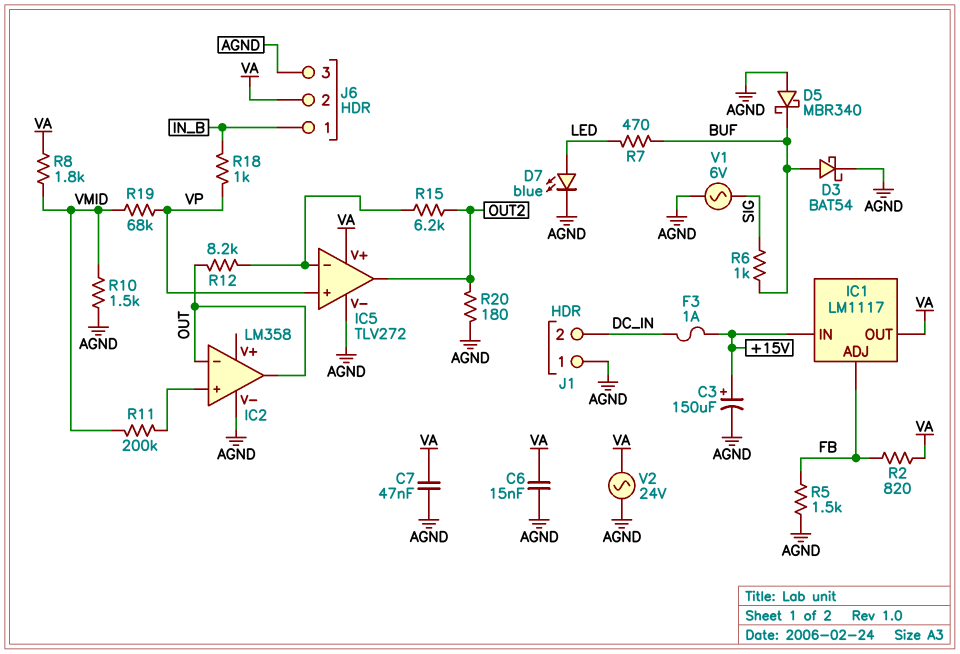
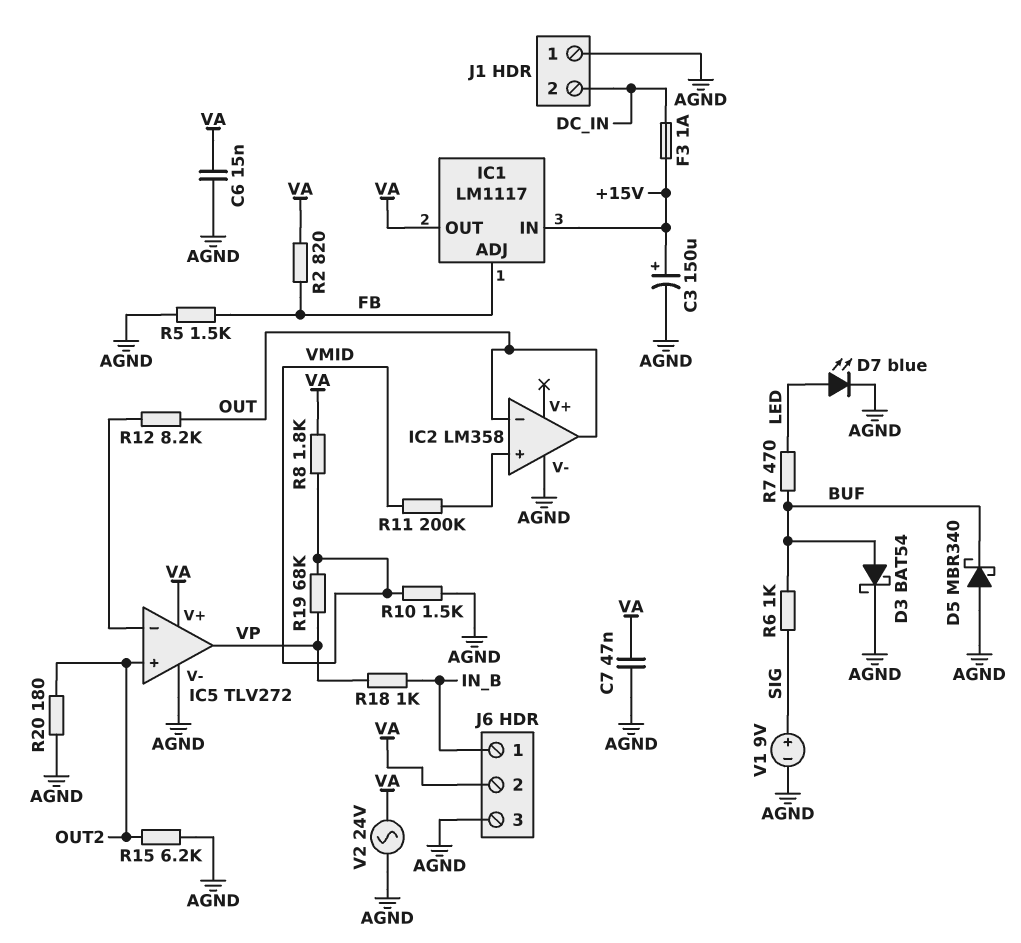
IC5 pin in+: VP -> OUT2
IC5 pin out: OUT2 -> VP
R15: 6.2k (IC5/in-, OUT2) -> 6.2k (AGND, OUT2)
V1: AC 6V (AGND, SIG) -> 9V (plus SIG, minus AGND)

